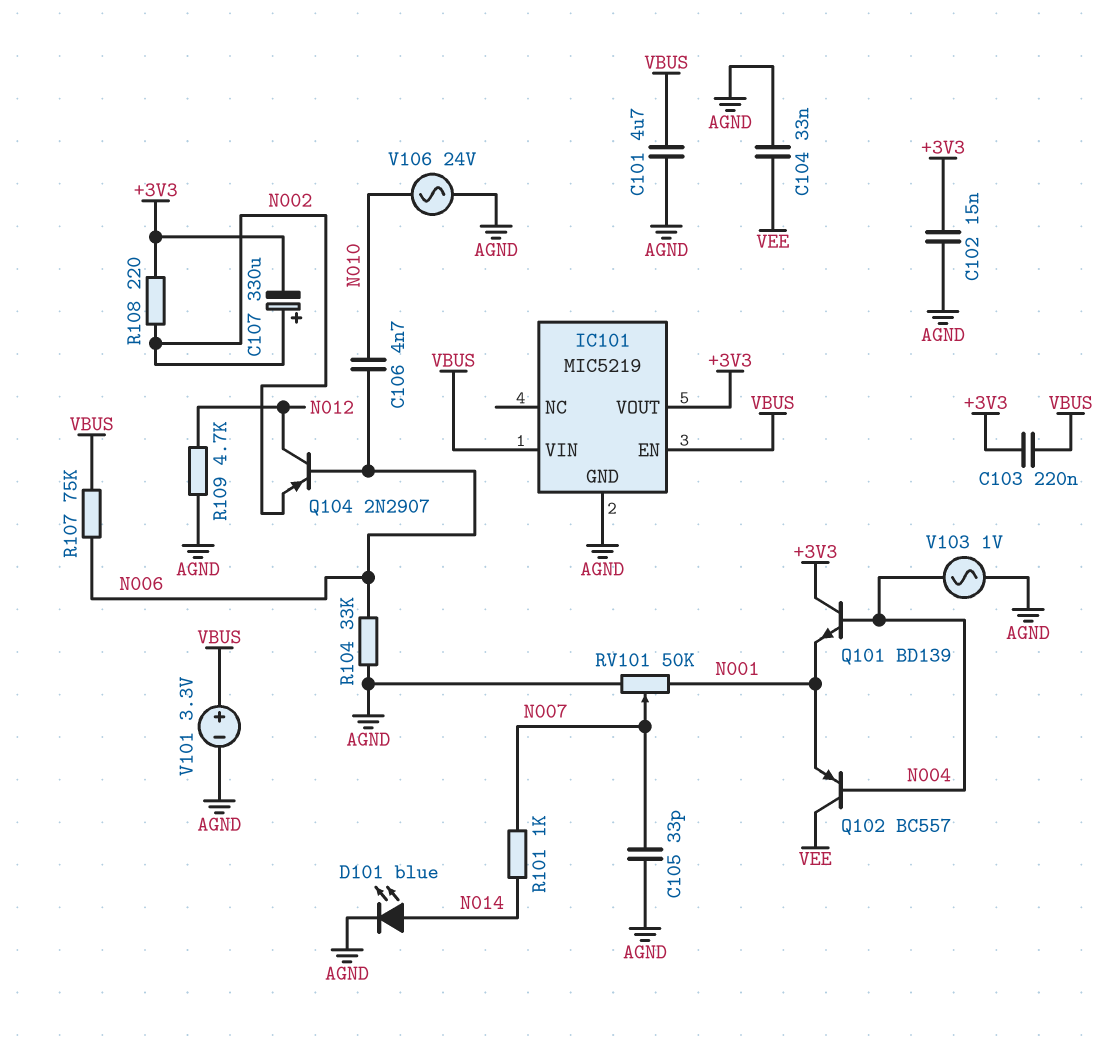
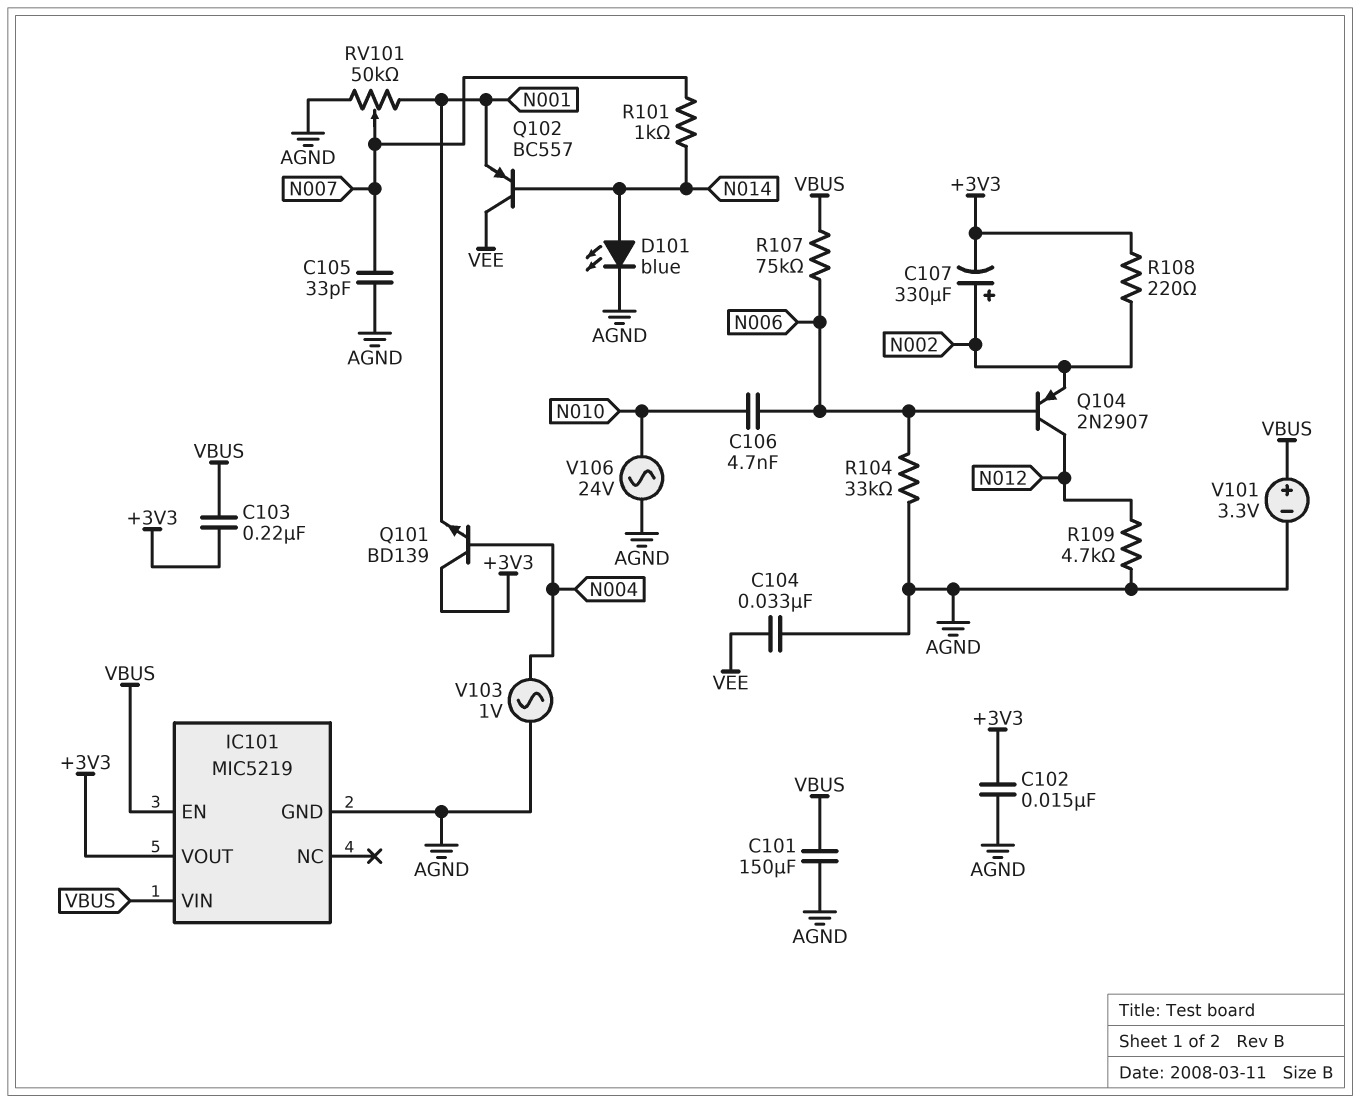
C101: 4.7uF (AGND, VBUS) -> 150uF (AGND, VBUS)
Q102: PNP BC557 (B N004, C VEE, E N001) -> PNP BC557 (B N014, C VEE, E N001)

